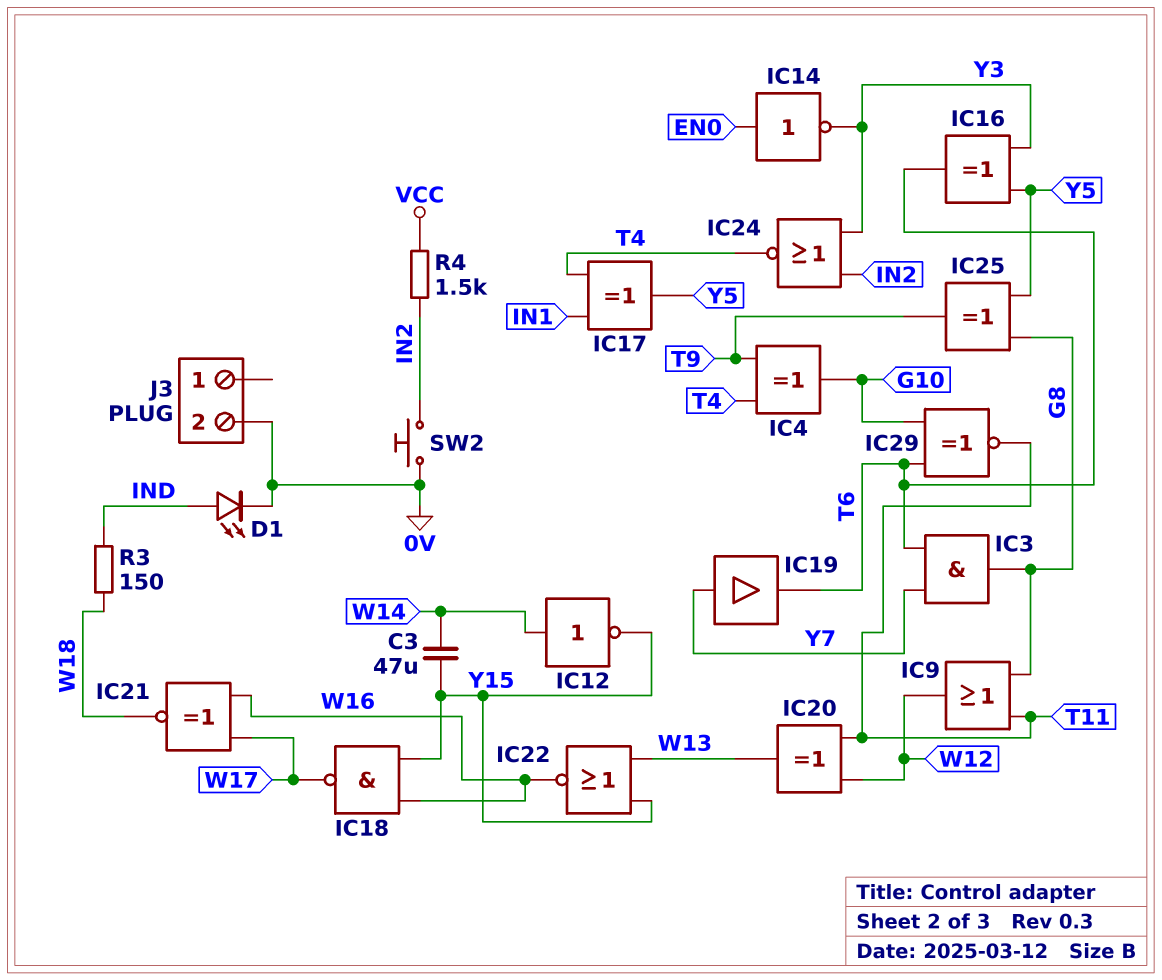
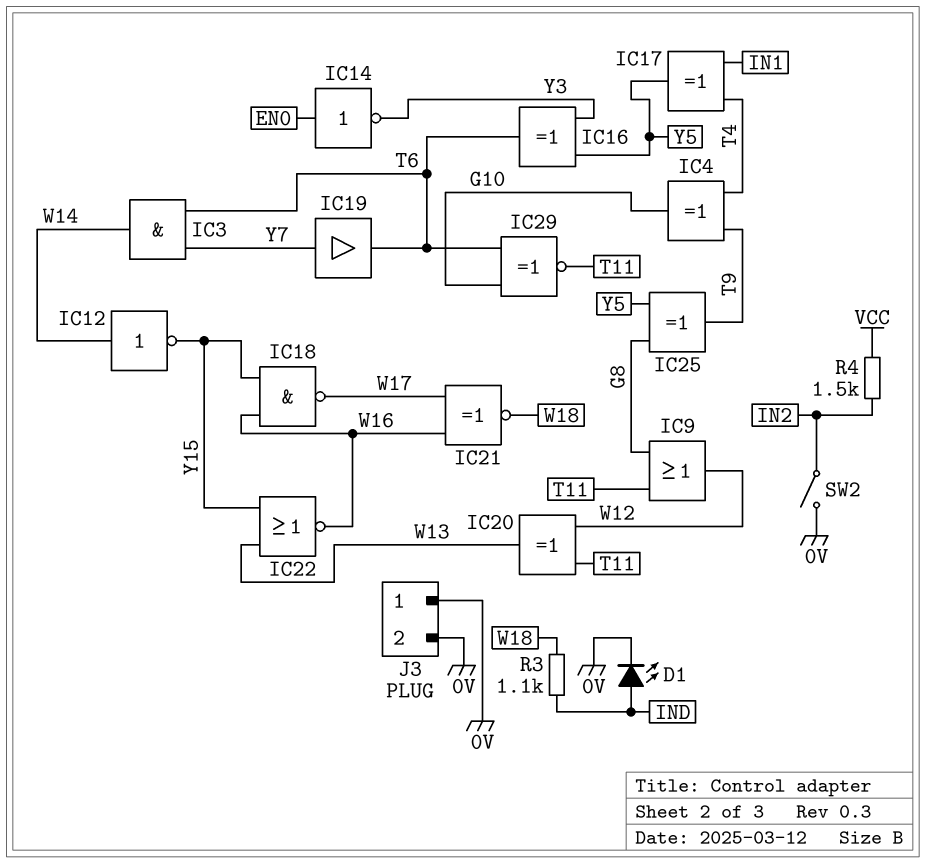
C3: 47uF (W14, Y15) -> none
IC3: AND (in T6, in Y7, out G8) -> AND (in T6, in Y7, out W14)
IC24: NOR (in IN2, in Y3, out T4) -> none
J3 pin 1: none -> 0V
R3: 150 (IND, W18) -> 1.1k (IND, W18)
SW2: button (0V, IN2) -> switch (0V, IN2)

